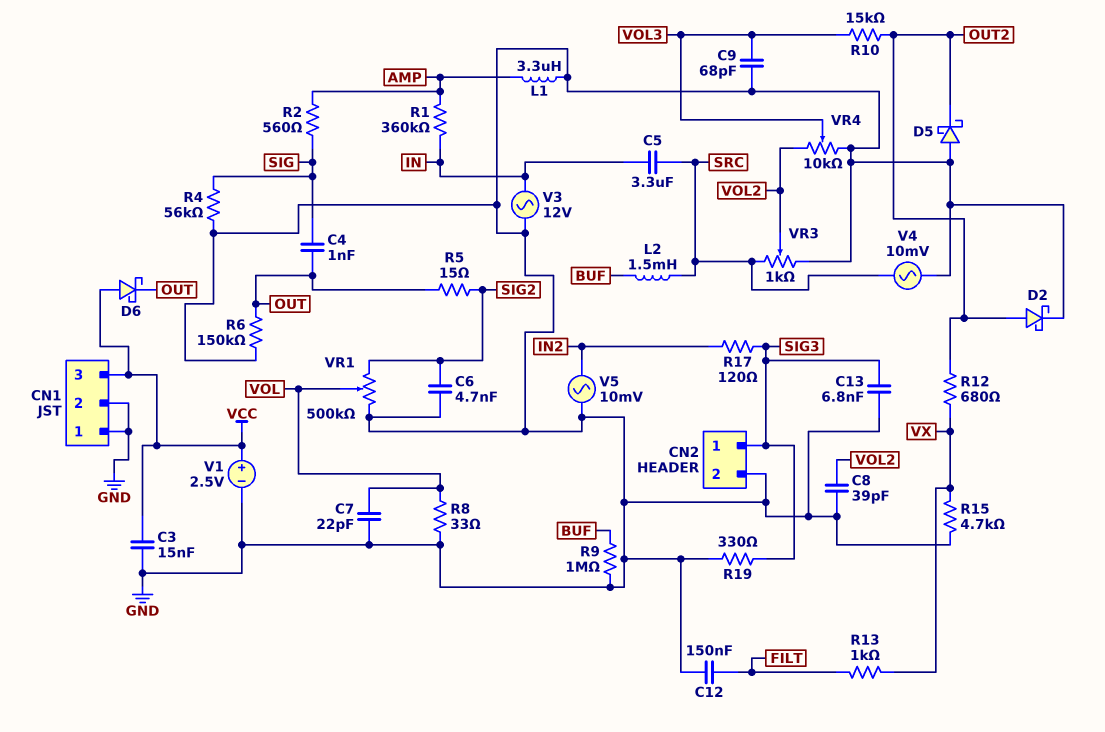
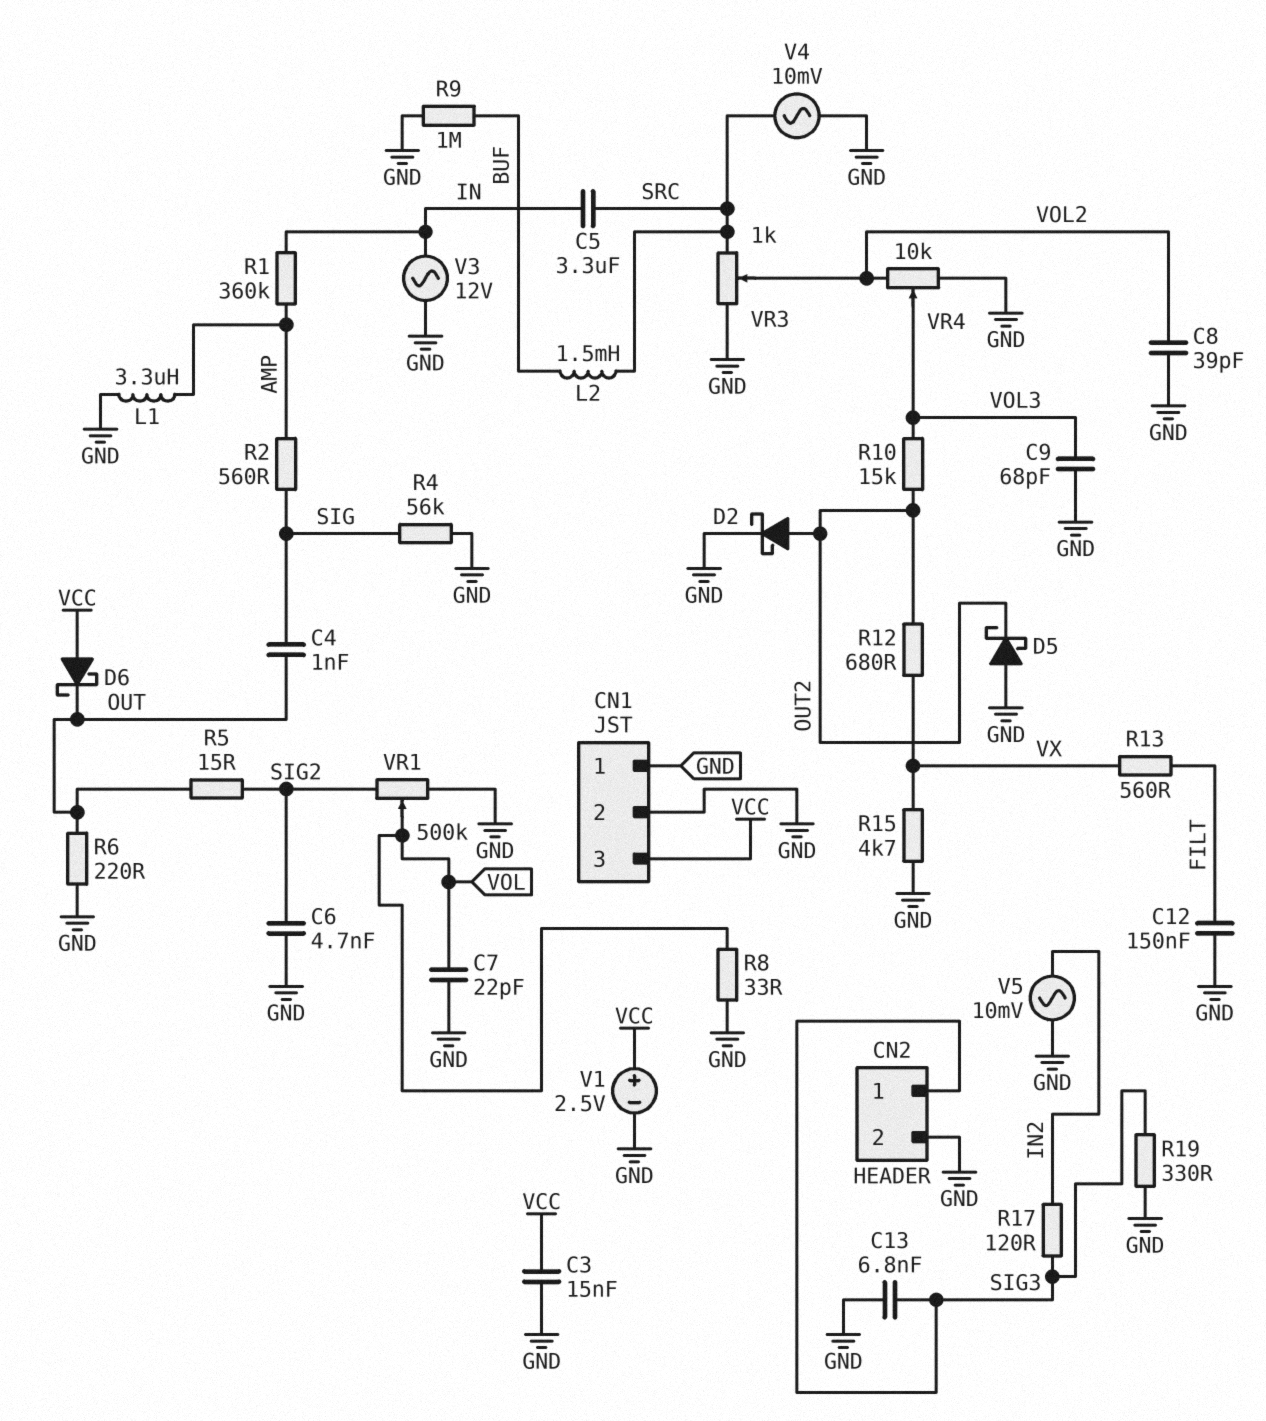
R6: 150k (GND, OUT) -> 220 (GND, OUT)
R13: 1k (FILT, VX) -> 560 (FILT, VX)

